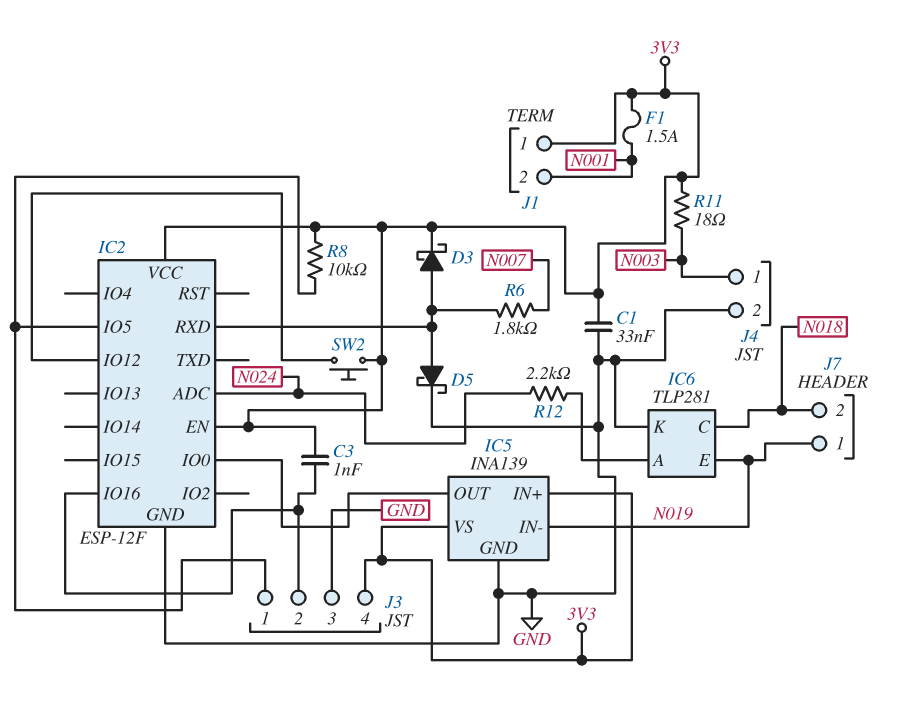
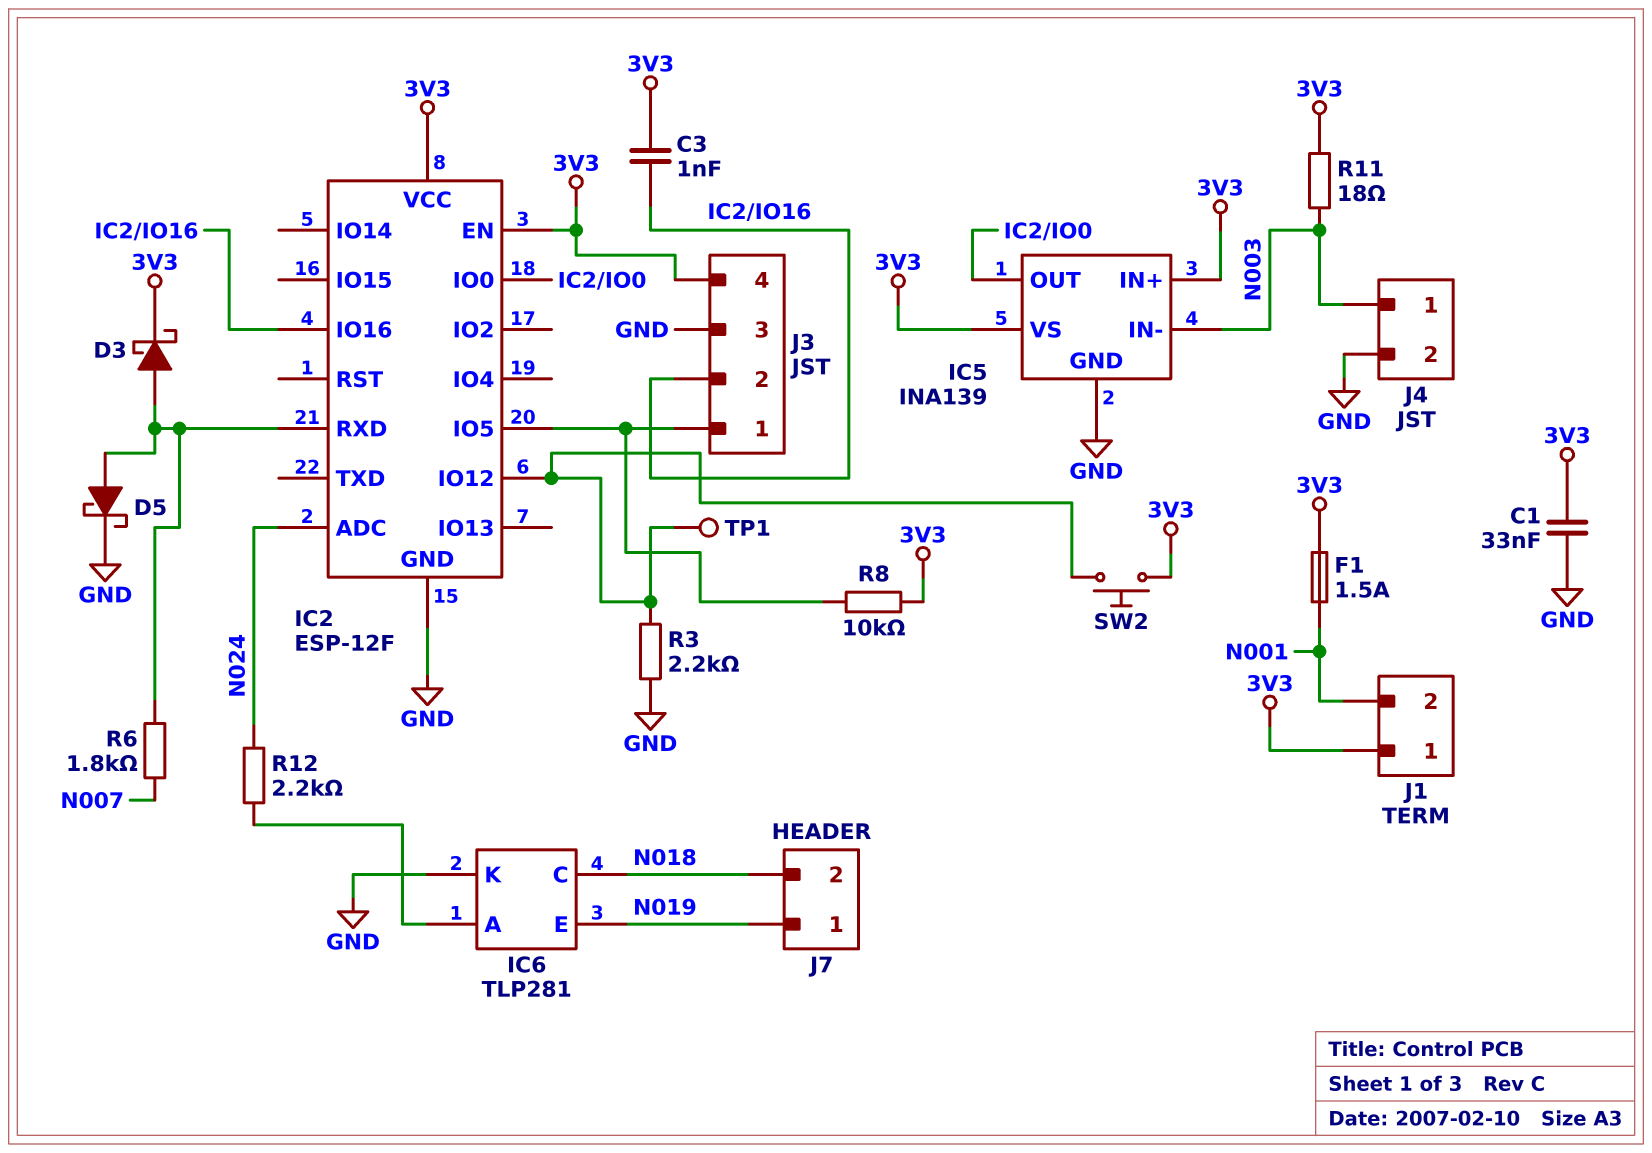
IC5 pin IN-: N019 -> N003
R3: none -> 2.2k (GND, IC2/IO12)
TP1: none -> test point (IC2/IO12)

